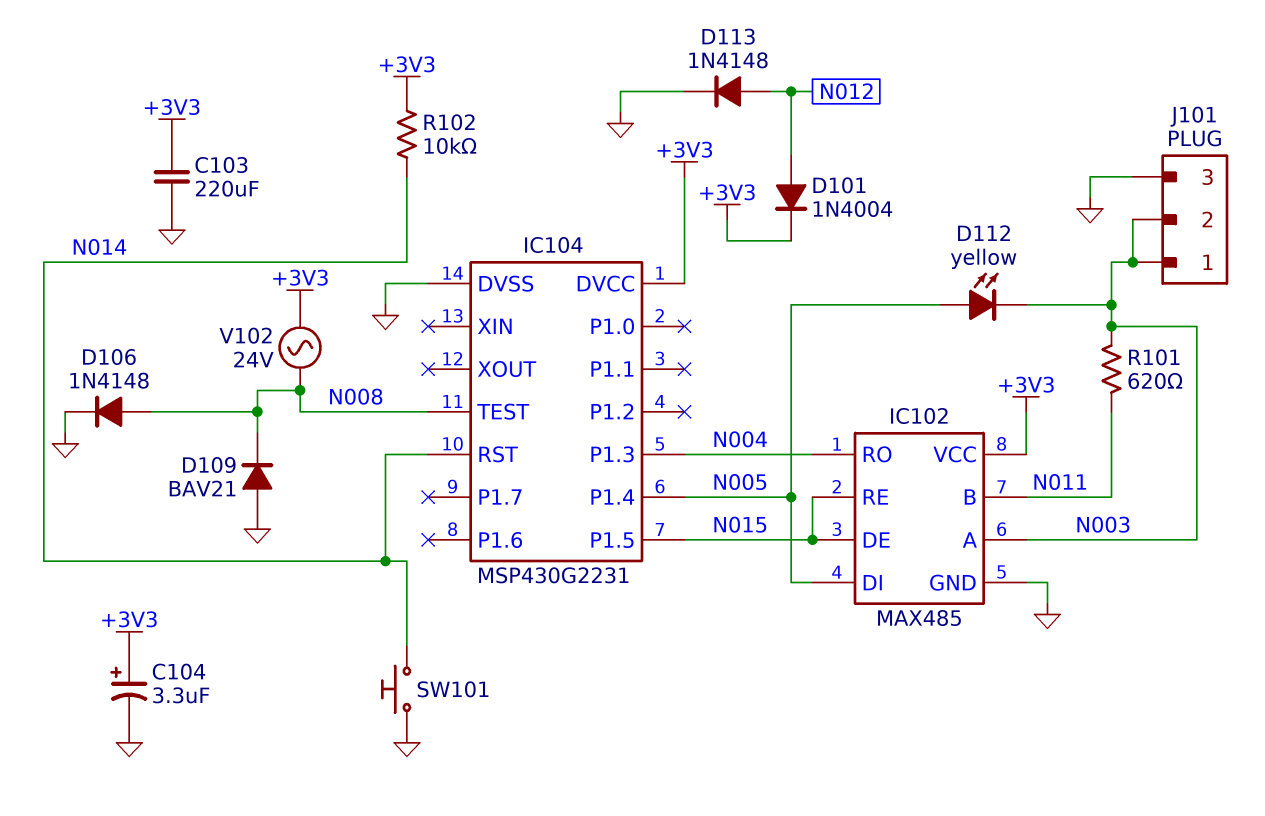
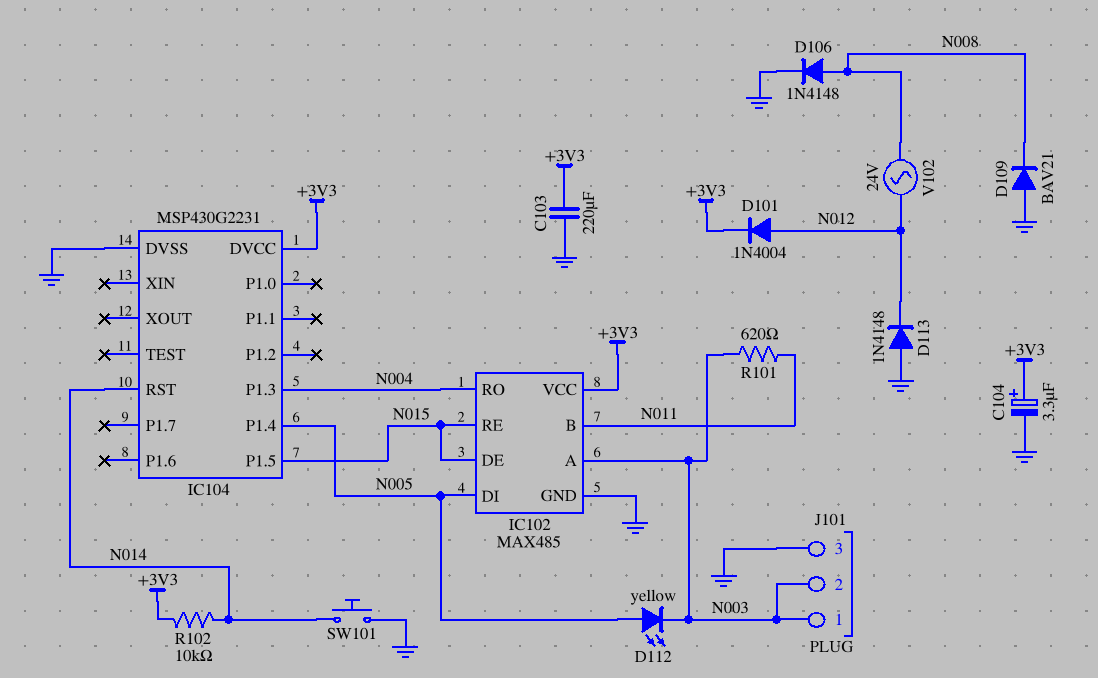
D113: diode 1N4148 (A N012, K GND) -> diode 1N4148 (A GND, K N012)
IC104 pin TEST: N008 -> none
V102: AC 24V (+3V3, N008) -> AC 24V (N008, N012)

